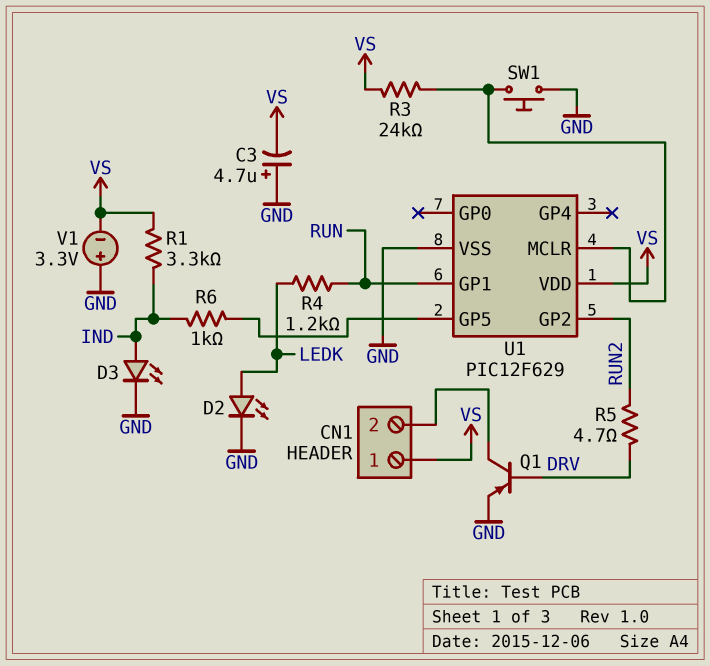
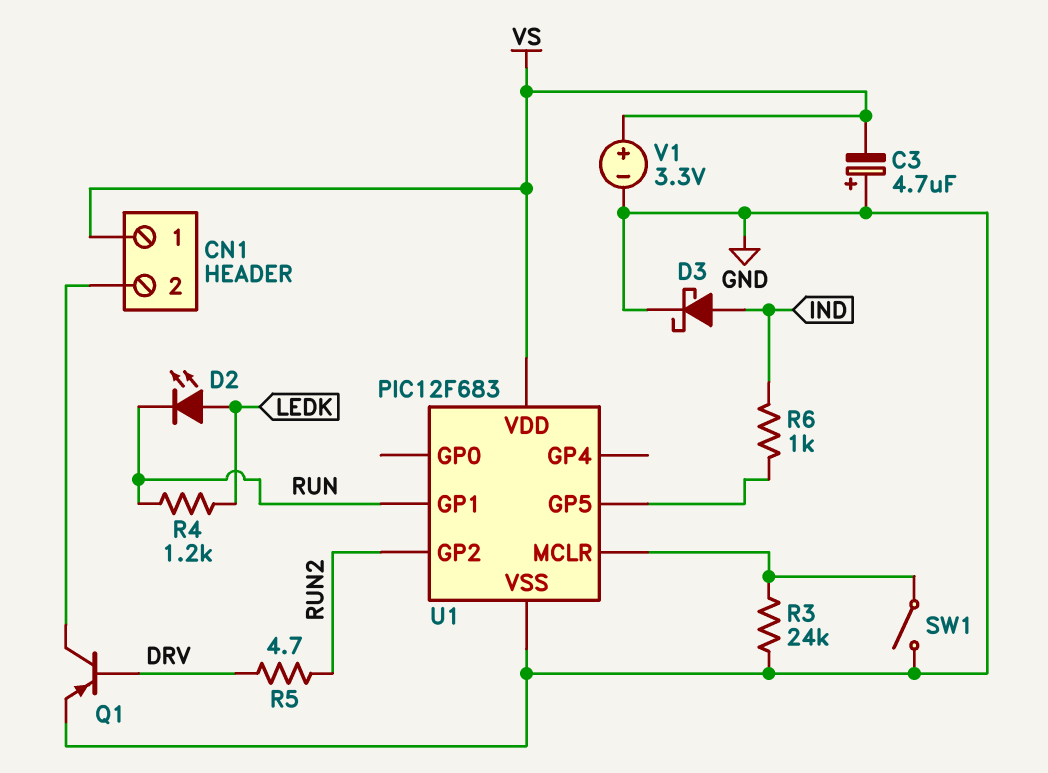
D2: LED (A LEDK, K GND) -> LED (A LEDK, K RUN)
D3: LED (A IND, K GND) -> schottky (A IND, K GND)
R1: 3.3k (IND, VS) -> none
R3: 24k (U1/MCLR, VS) -> 24k (GND, U1/MCLR)
SW1: button (GND, U1/MCLR) -> switch (GND, U1/MCLR)
U1: PIC12F629 -> PIC12F683
V1: 3.3V (plus GND, minus VS) -> 3.3V (plus VS, minus GND)

